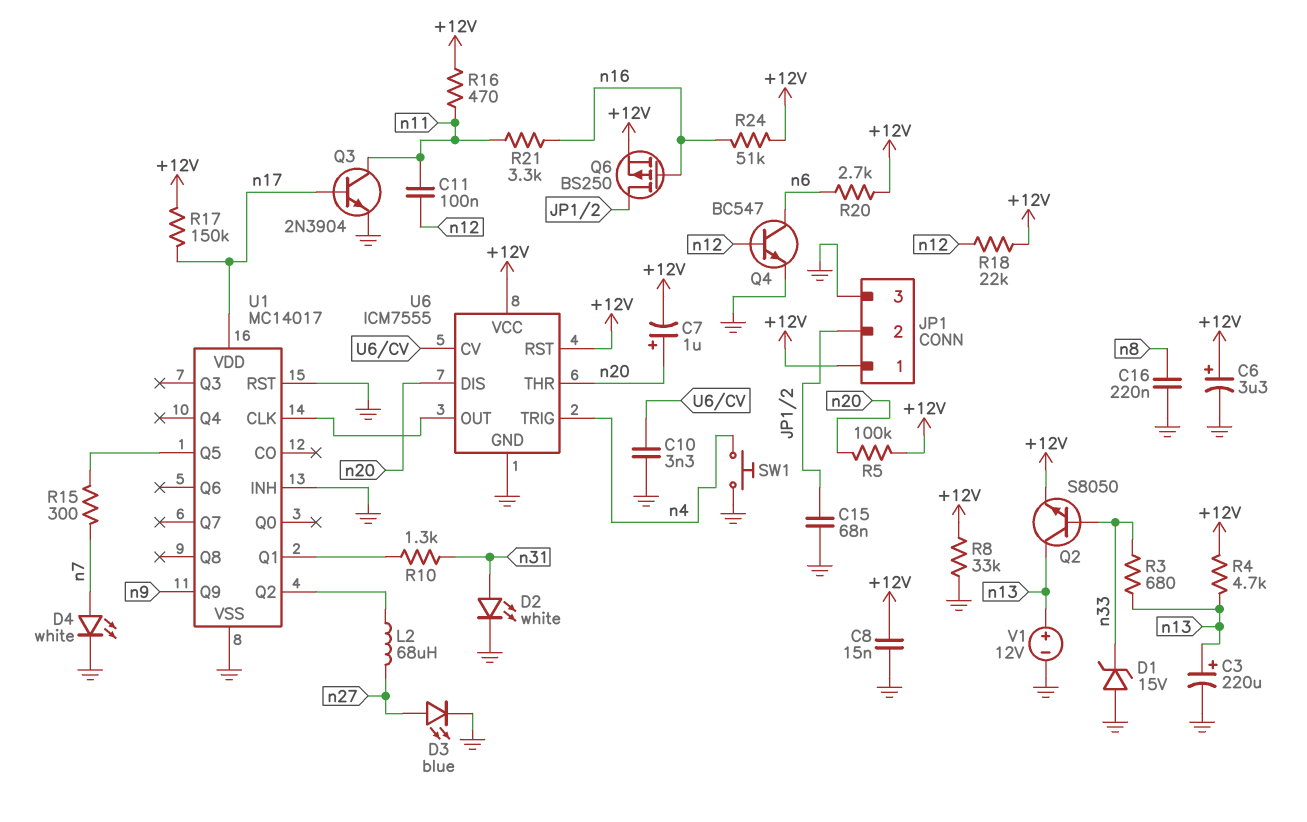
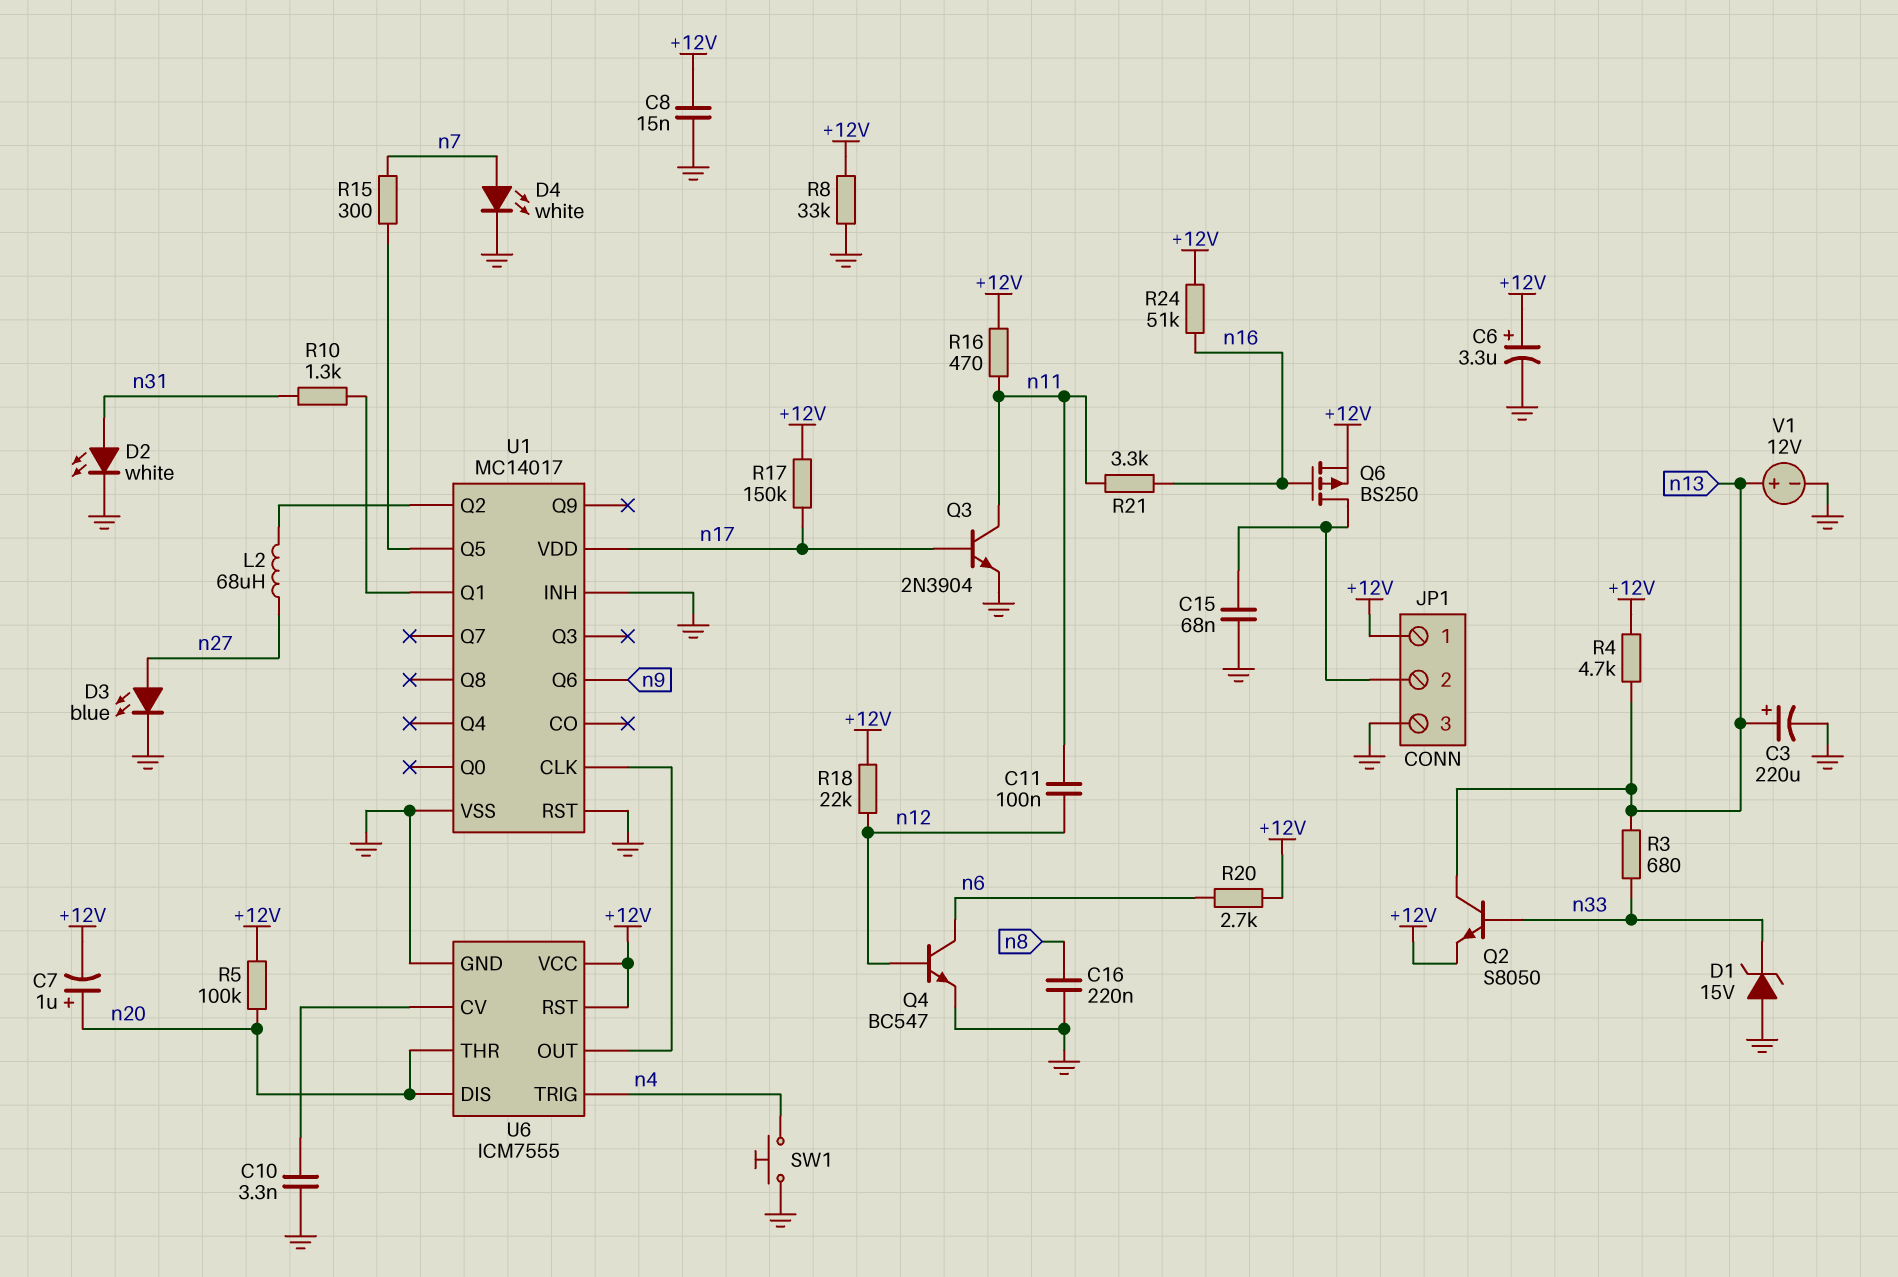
U1 pin Q6: none -> n9
U1 pin Q9: n9 -> none

